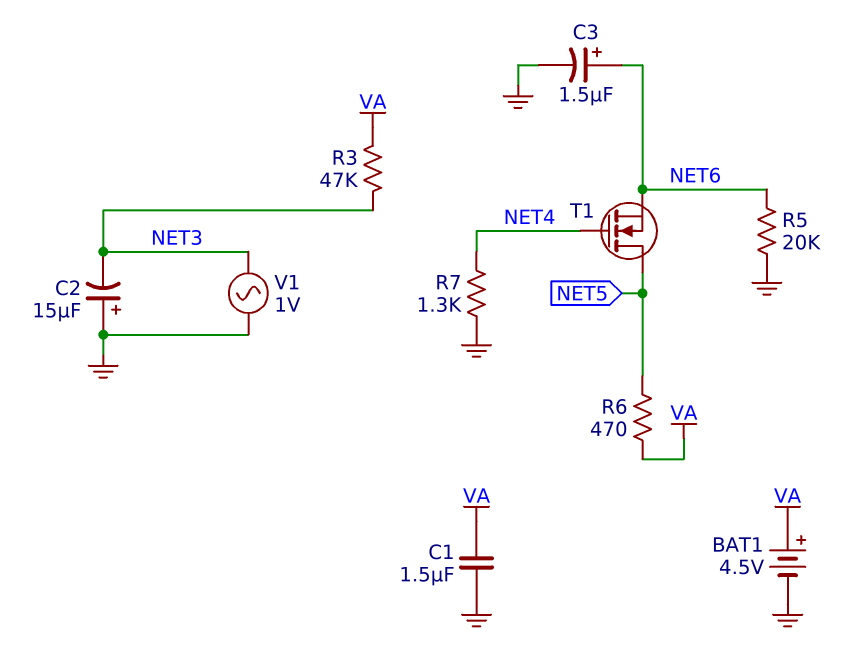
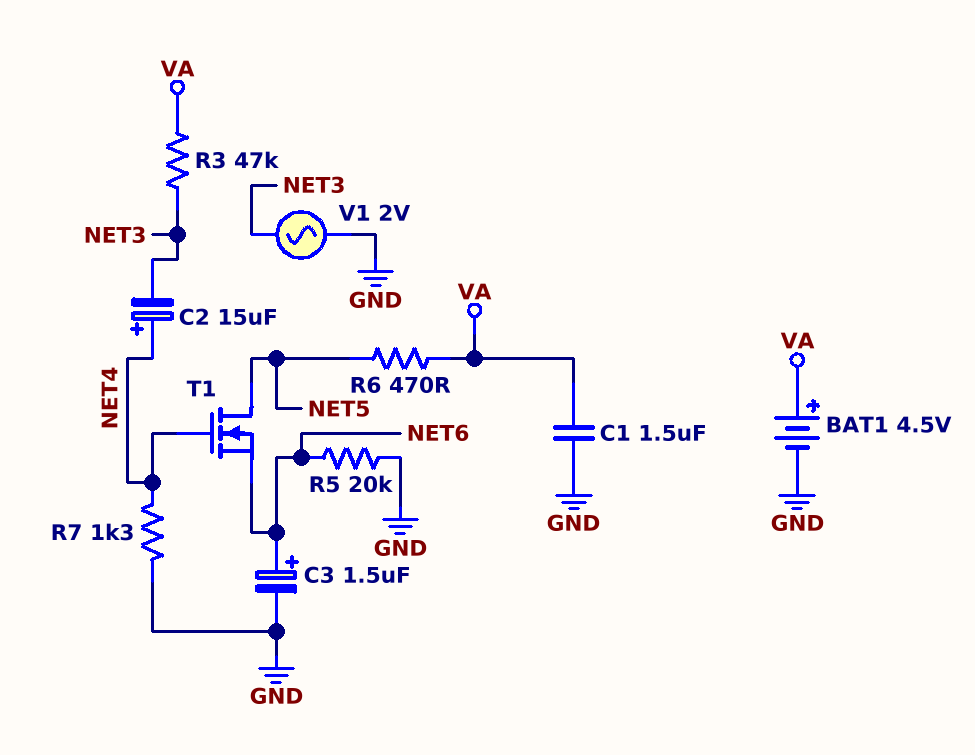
C2: 15uF (plus GND, minus NET3) -> 15uF (plus NET4, minus NET3)
V1: AC 1V (GND, NET3) -> AC 2V (GND, NET3)

